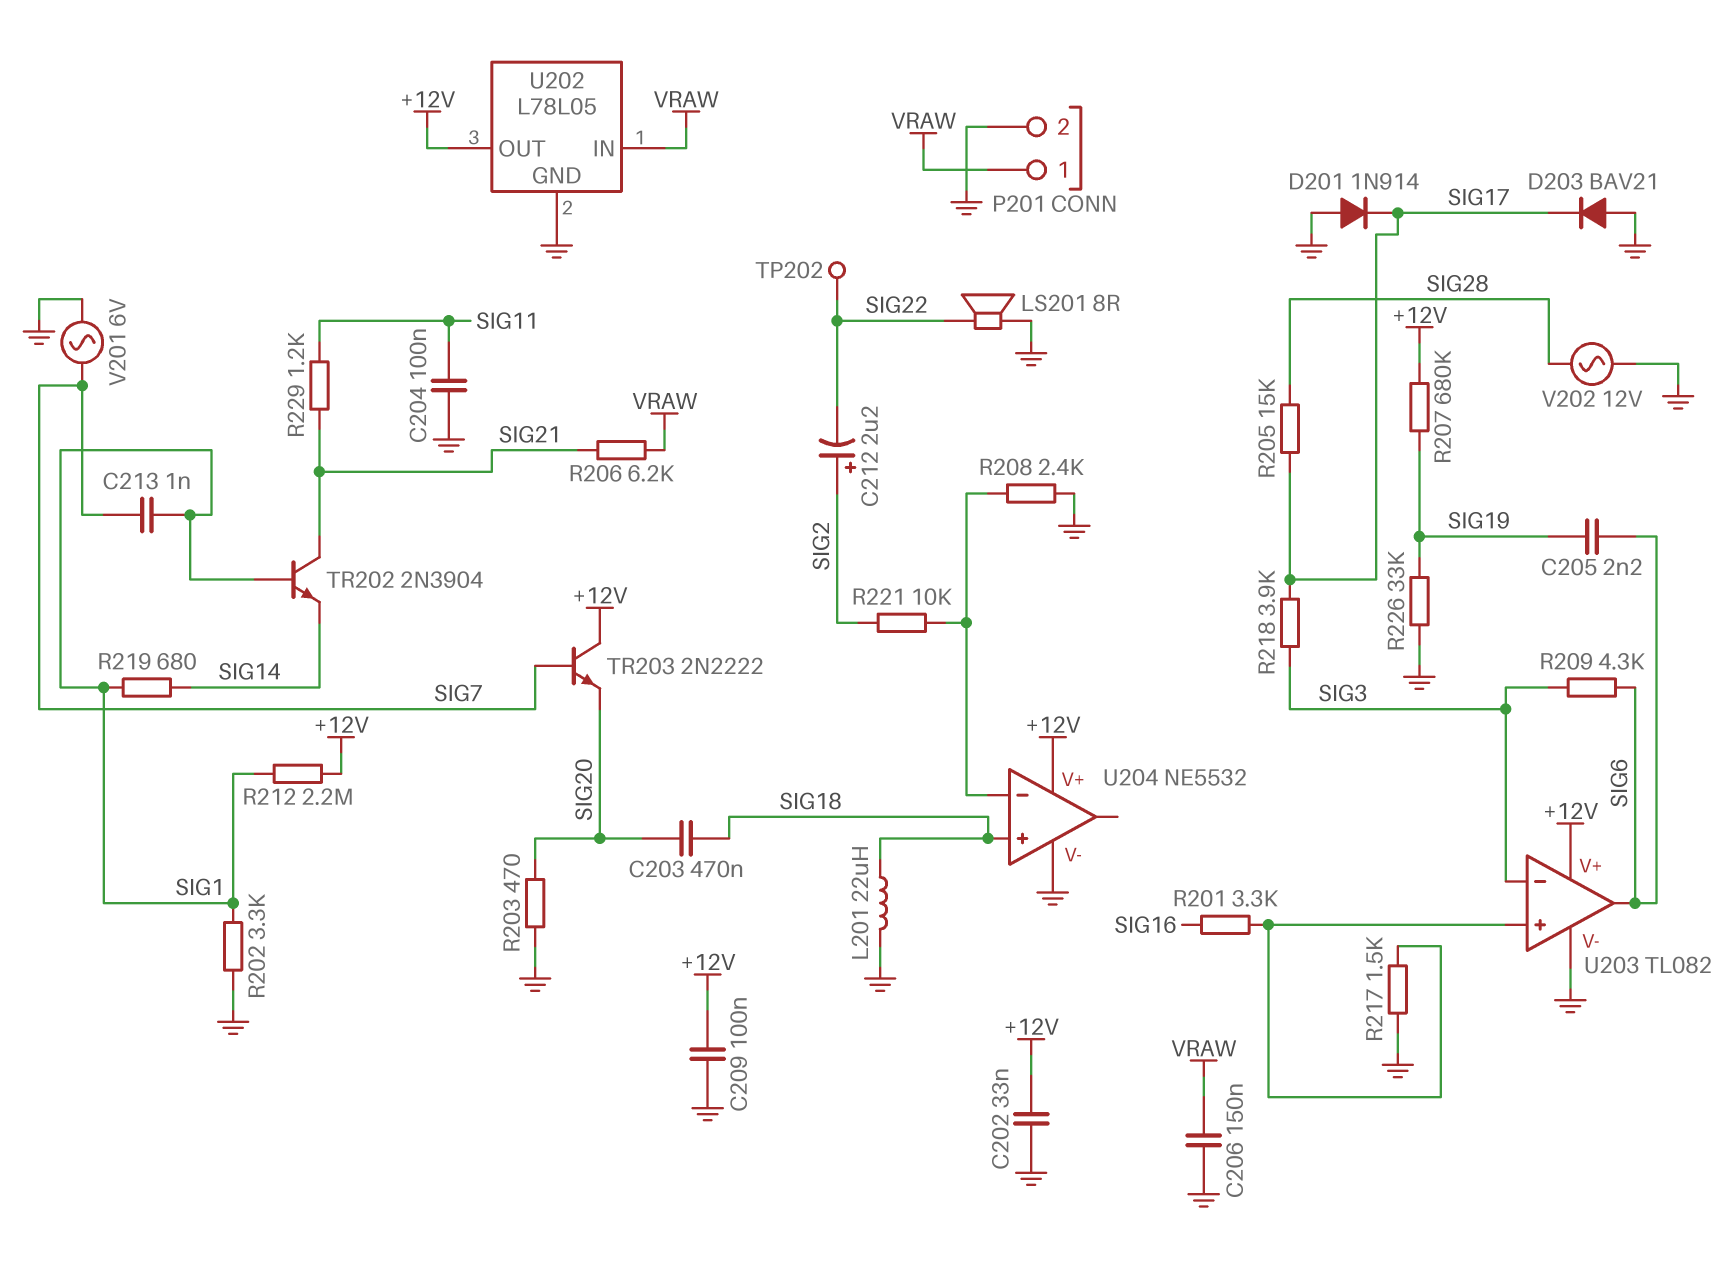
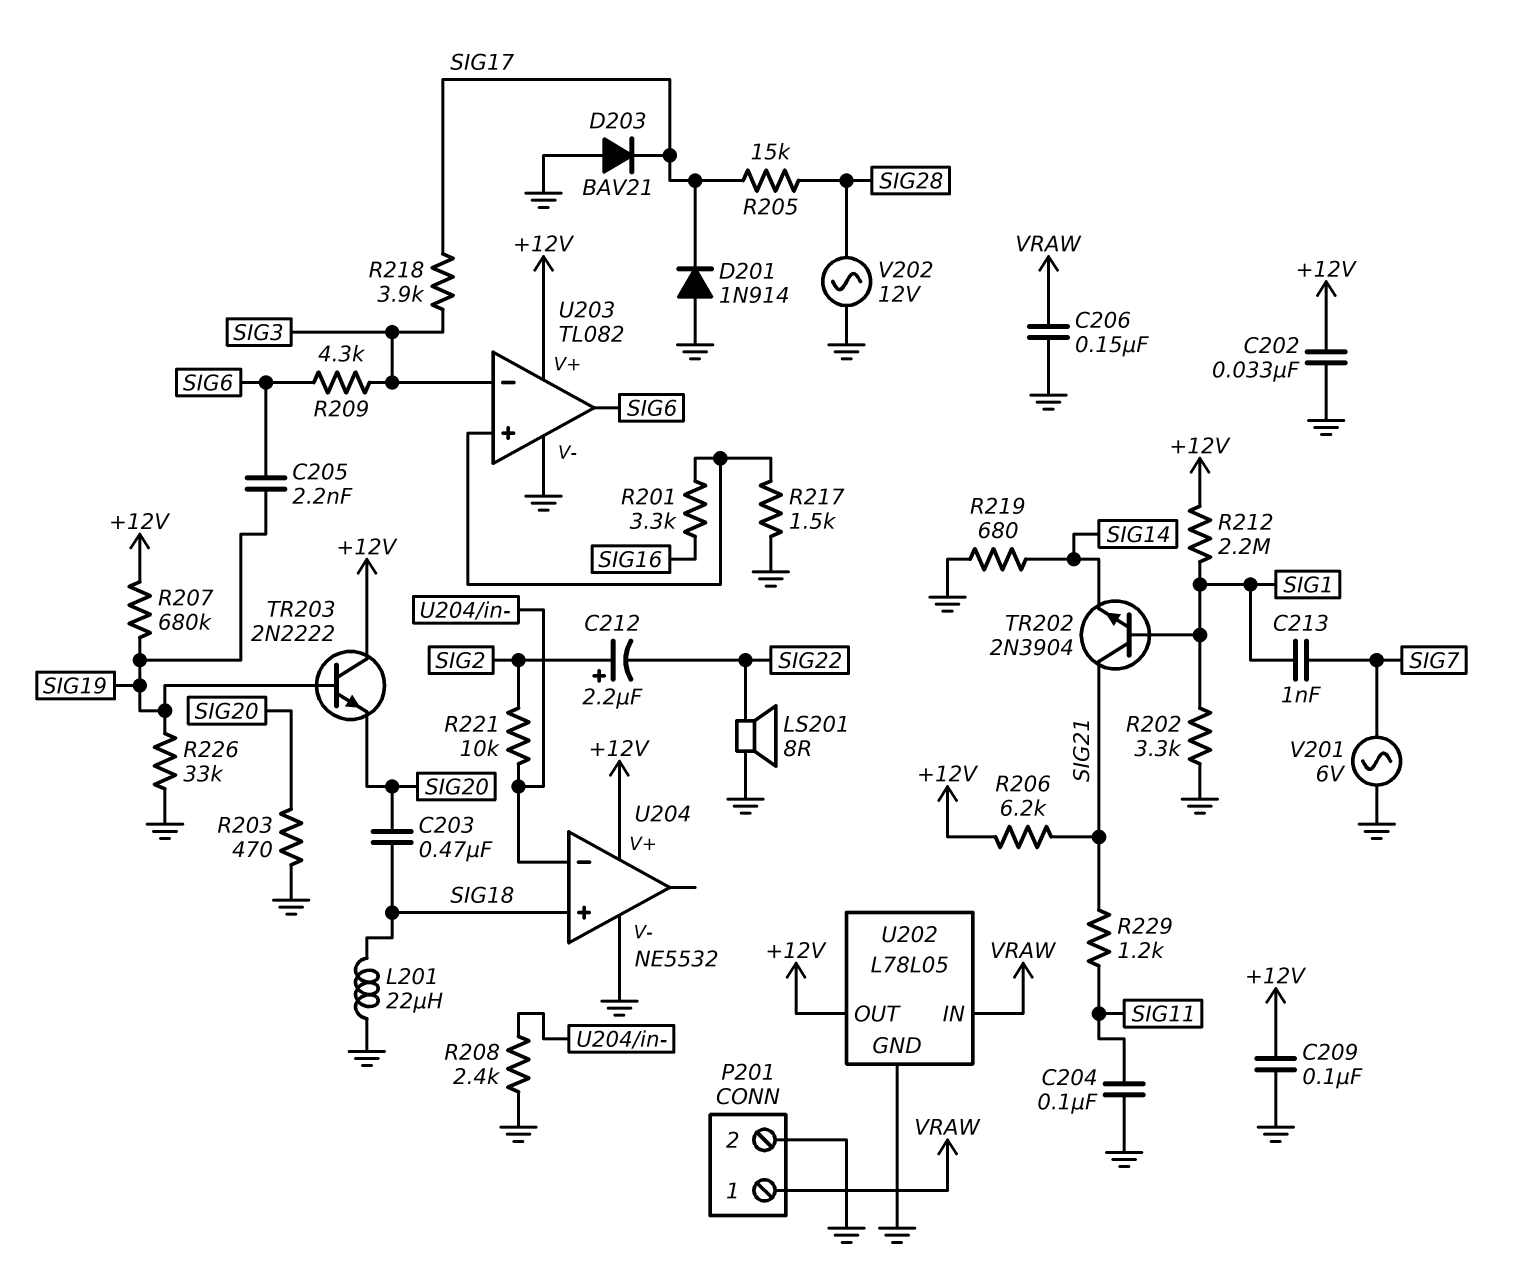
R206: 6.2k (SIG21, VRAW) -> 6.2k (+12V, SIG21)
R219: 680 (SIG1, SIG14) -> 680 (GND, SIG14)
TP202: test point (SIG22) -> none
TR203: NPN 2N2222 (B SIG7, C +12V, E SIG20) -> NPN 2N2222 (B SIG19, C +12V, E SIG20)

